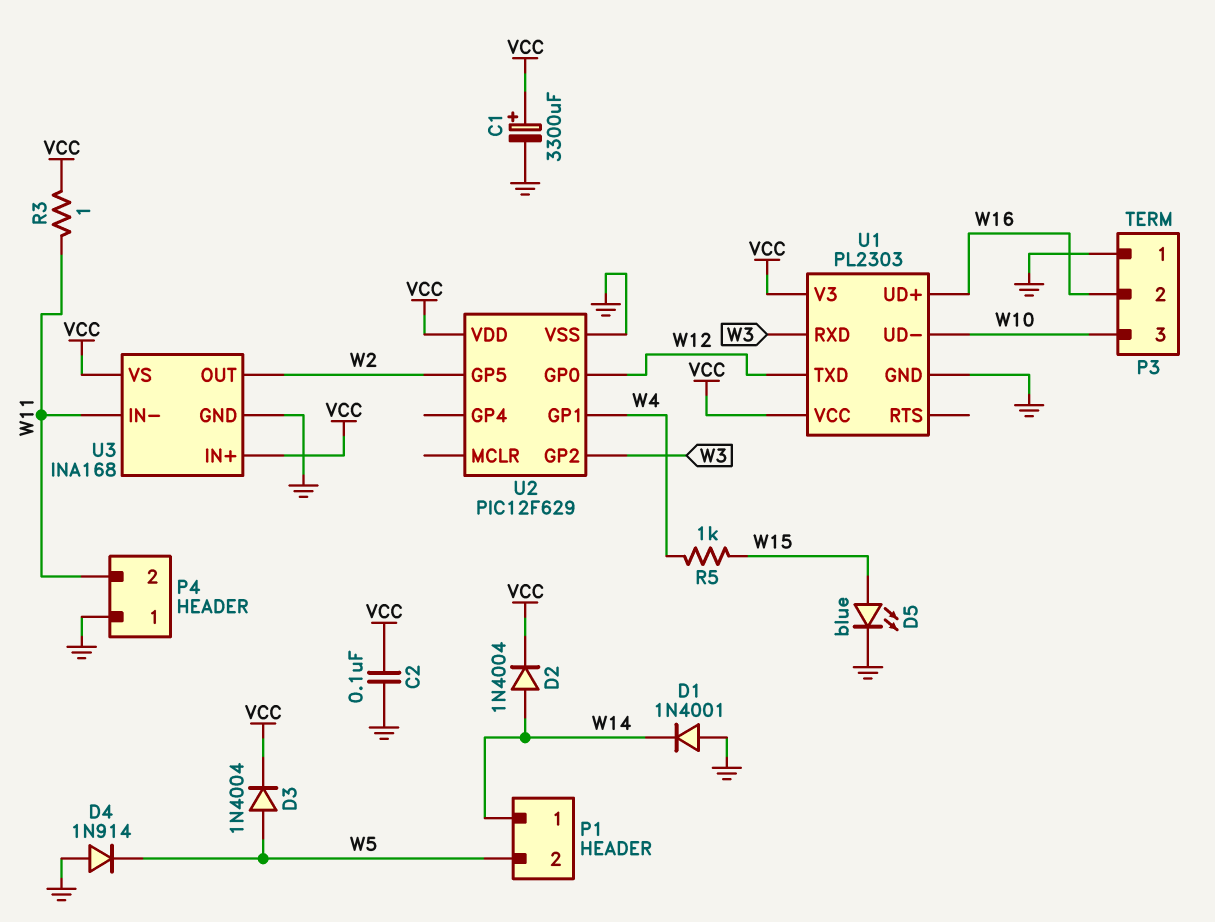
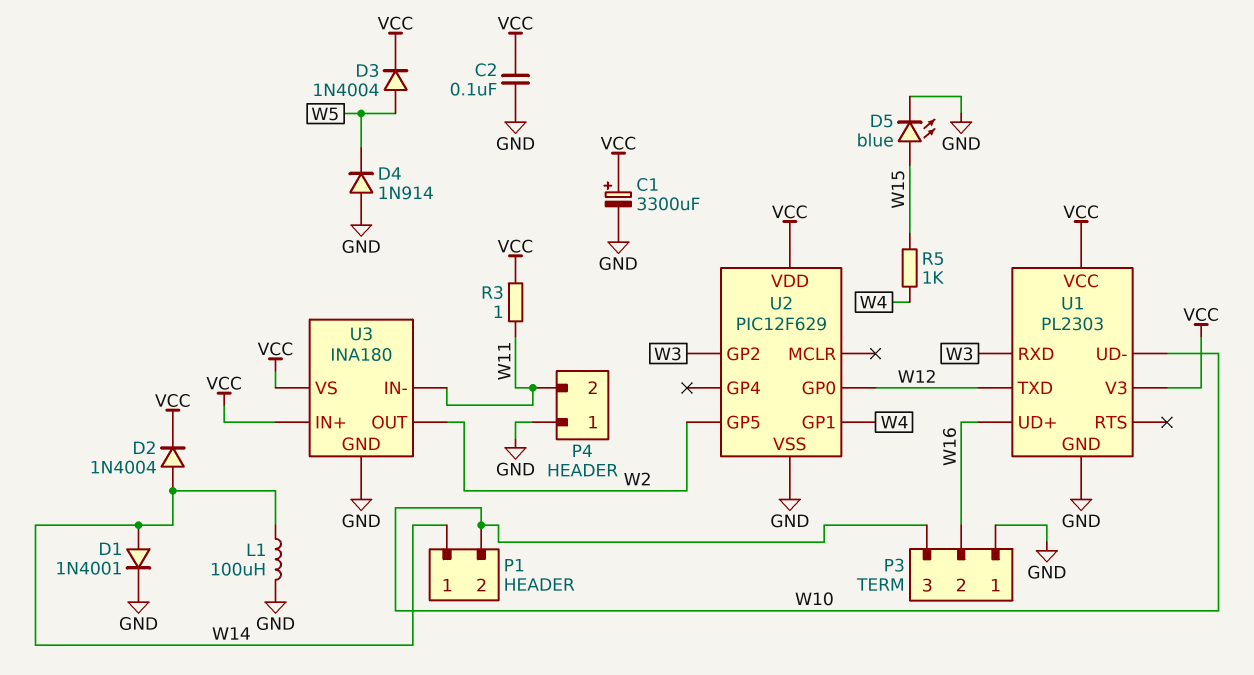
D1: diode 1N4001 (A GND, K W14) -> diode 1N4001 (A W14, K GND)
L1: none -> 100uH (GND, W14)
P1 pin 2: W5 -> W10
U3: INA168 -> INA180

